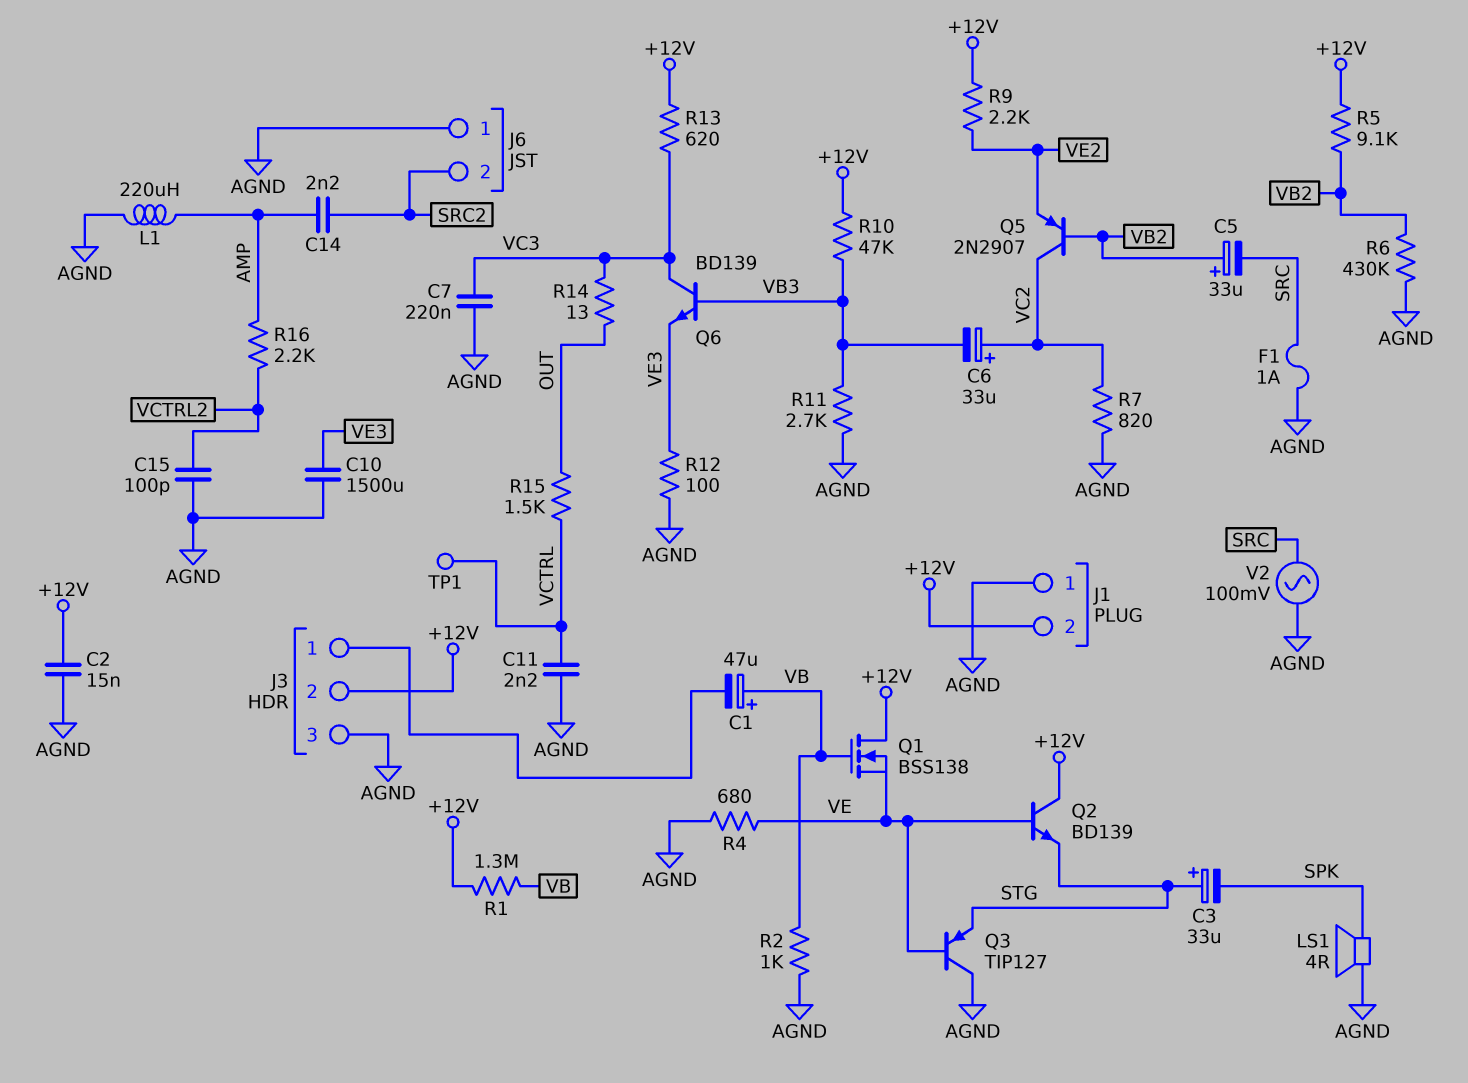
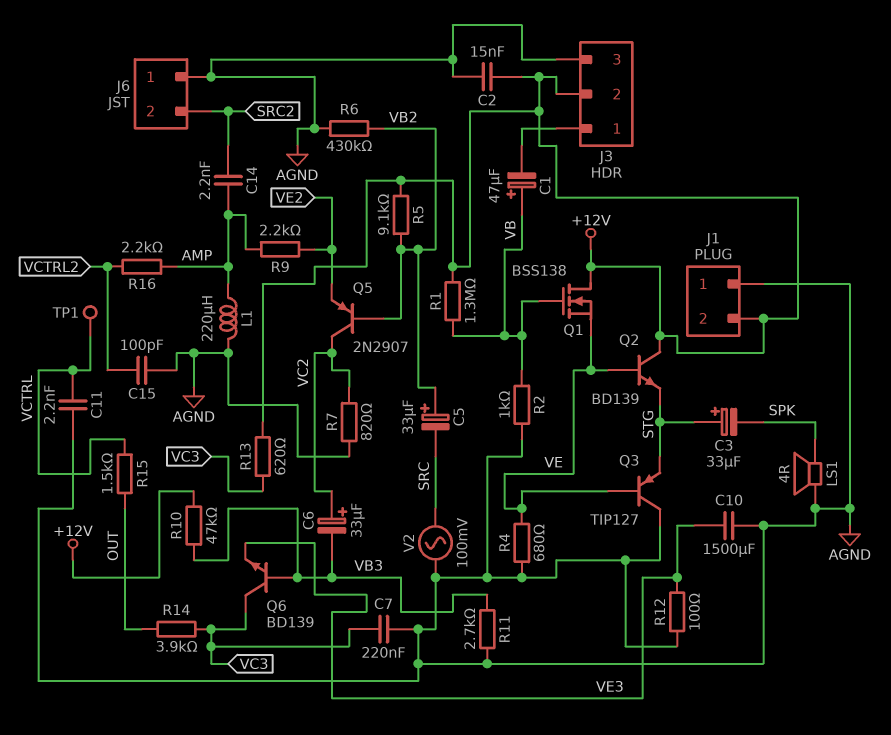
F1: 1A (AGND, SRC) -> none
R9: 2.2k (+12V, VE2) -> 2.2k (AMP, VE2)
R14: 13 (OUT, VC3) -> 3.9k (OUT, VC3)

